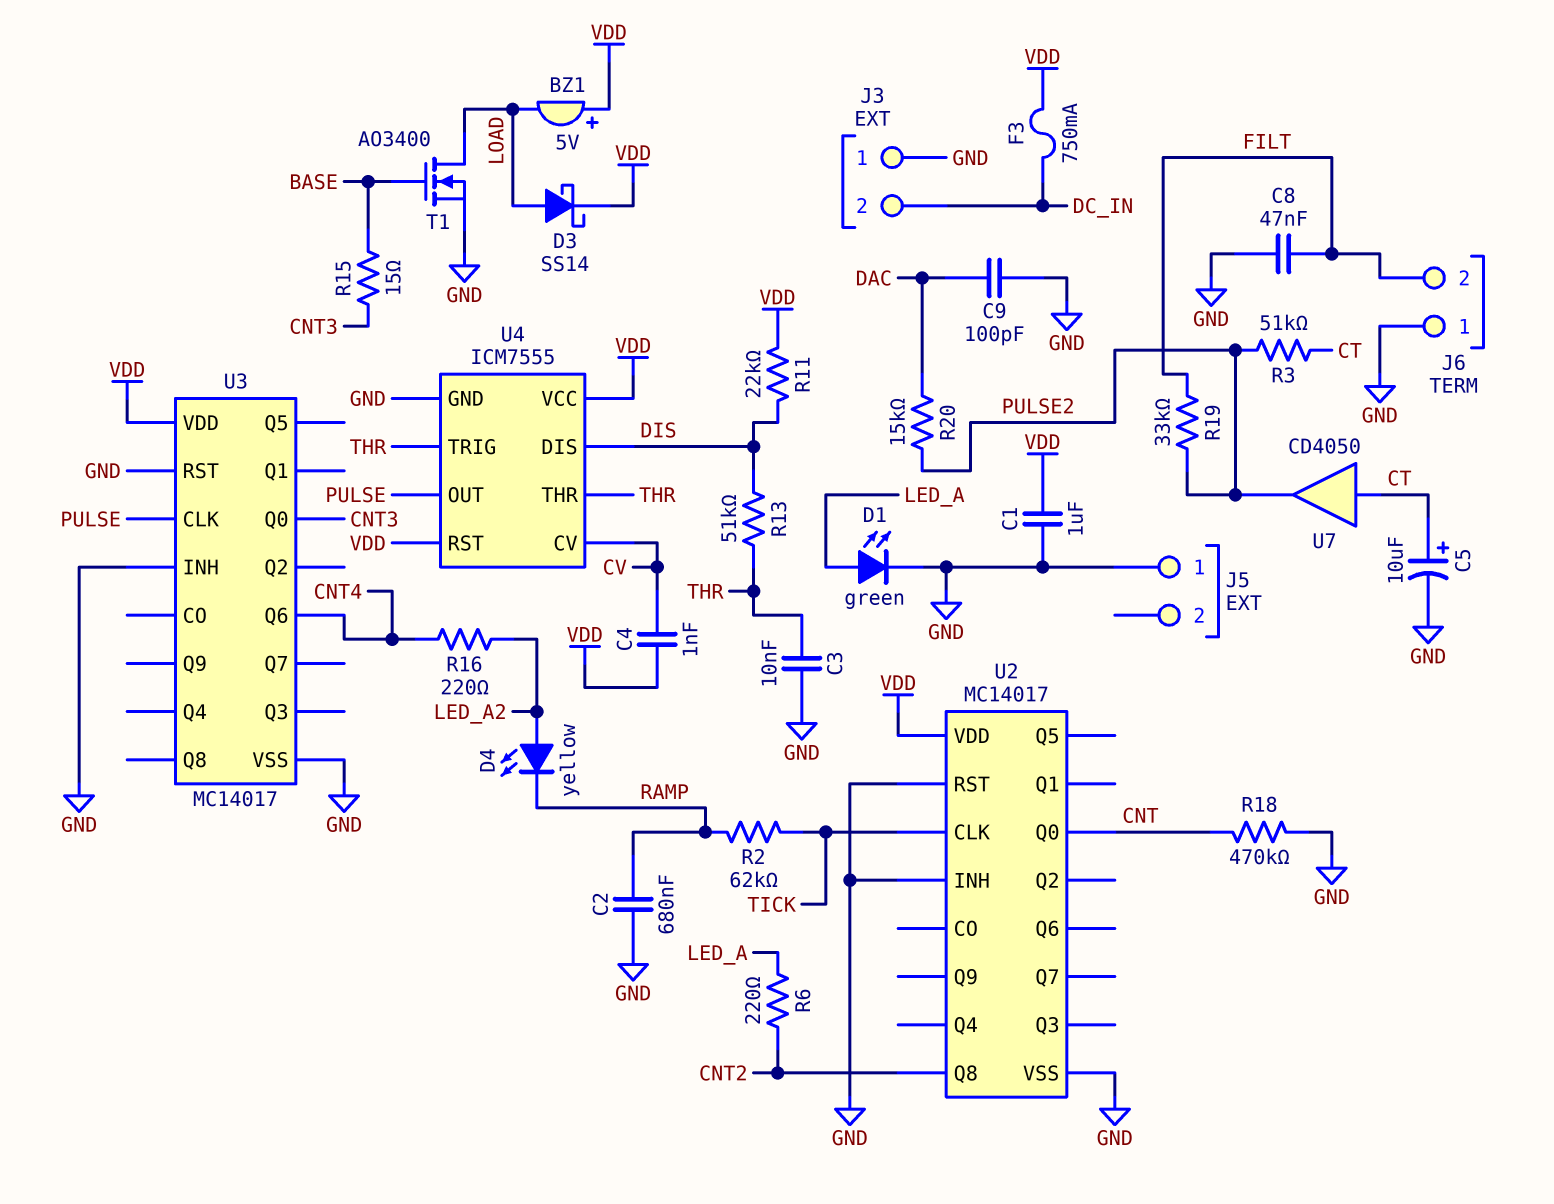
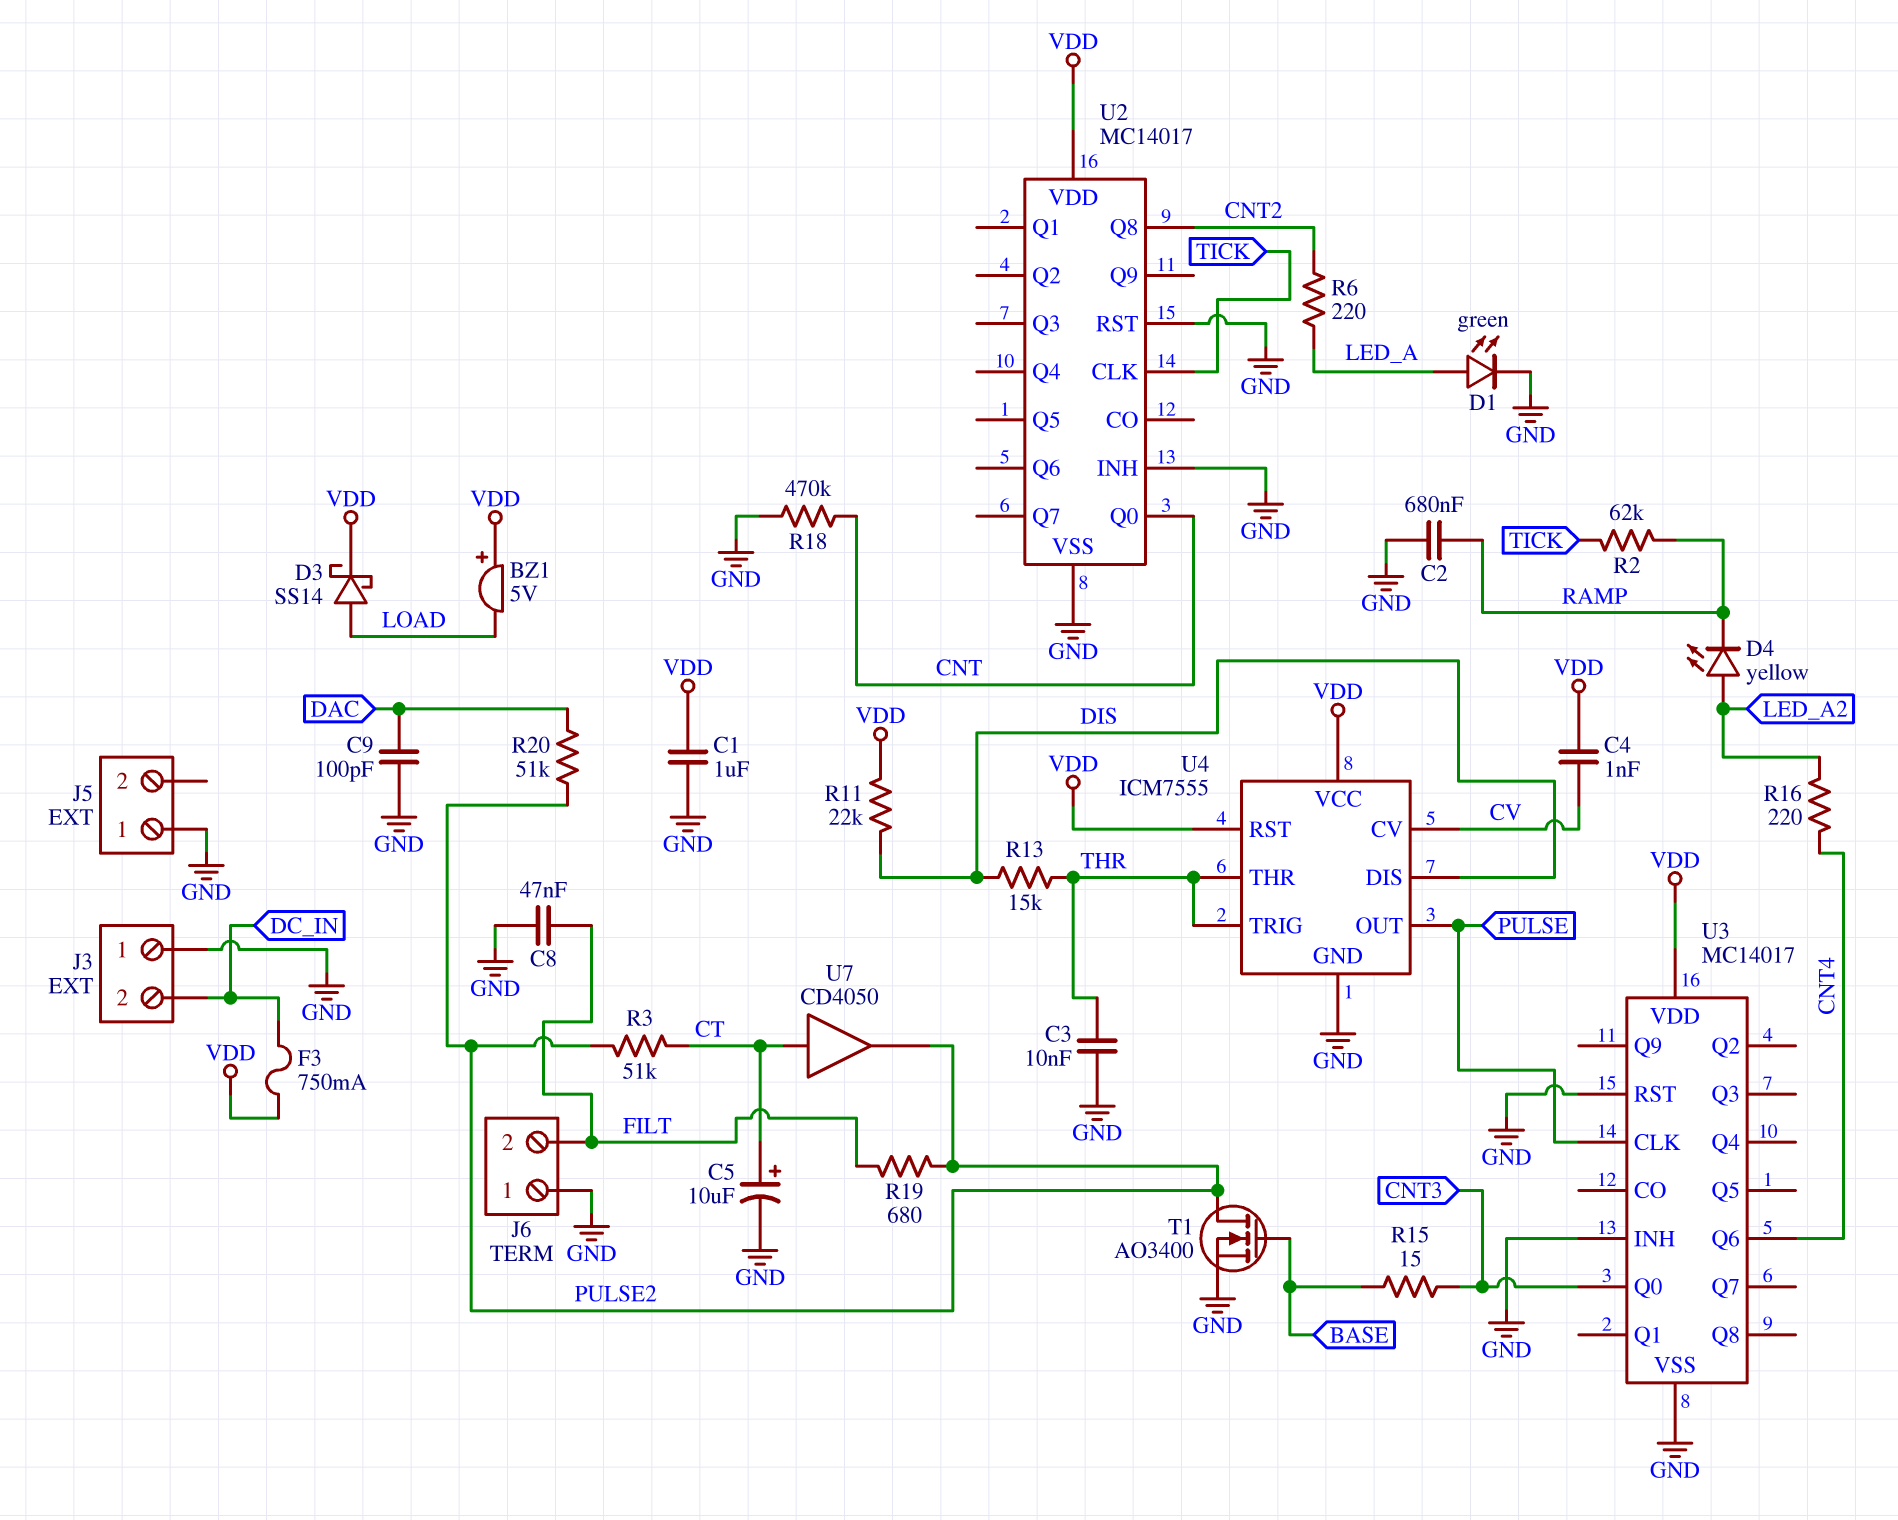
R13: 51k (DIS, THR) -> 15k (DIS, THR)
R19: 33k (FILT, PULSE2) -> 680 (FILT, PULSE2)
R20: 15k (DAC, PULSE2) -> 51k (DAC, PULSE2)
T1: NMOS AO3400 (G BASE, D LOAD, S GND) -> NMOS AO3400 (G BASE, D PULSE2, S GND)

